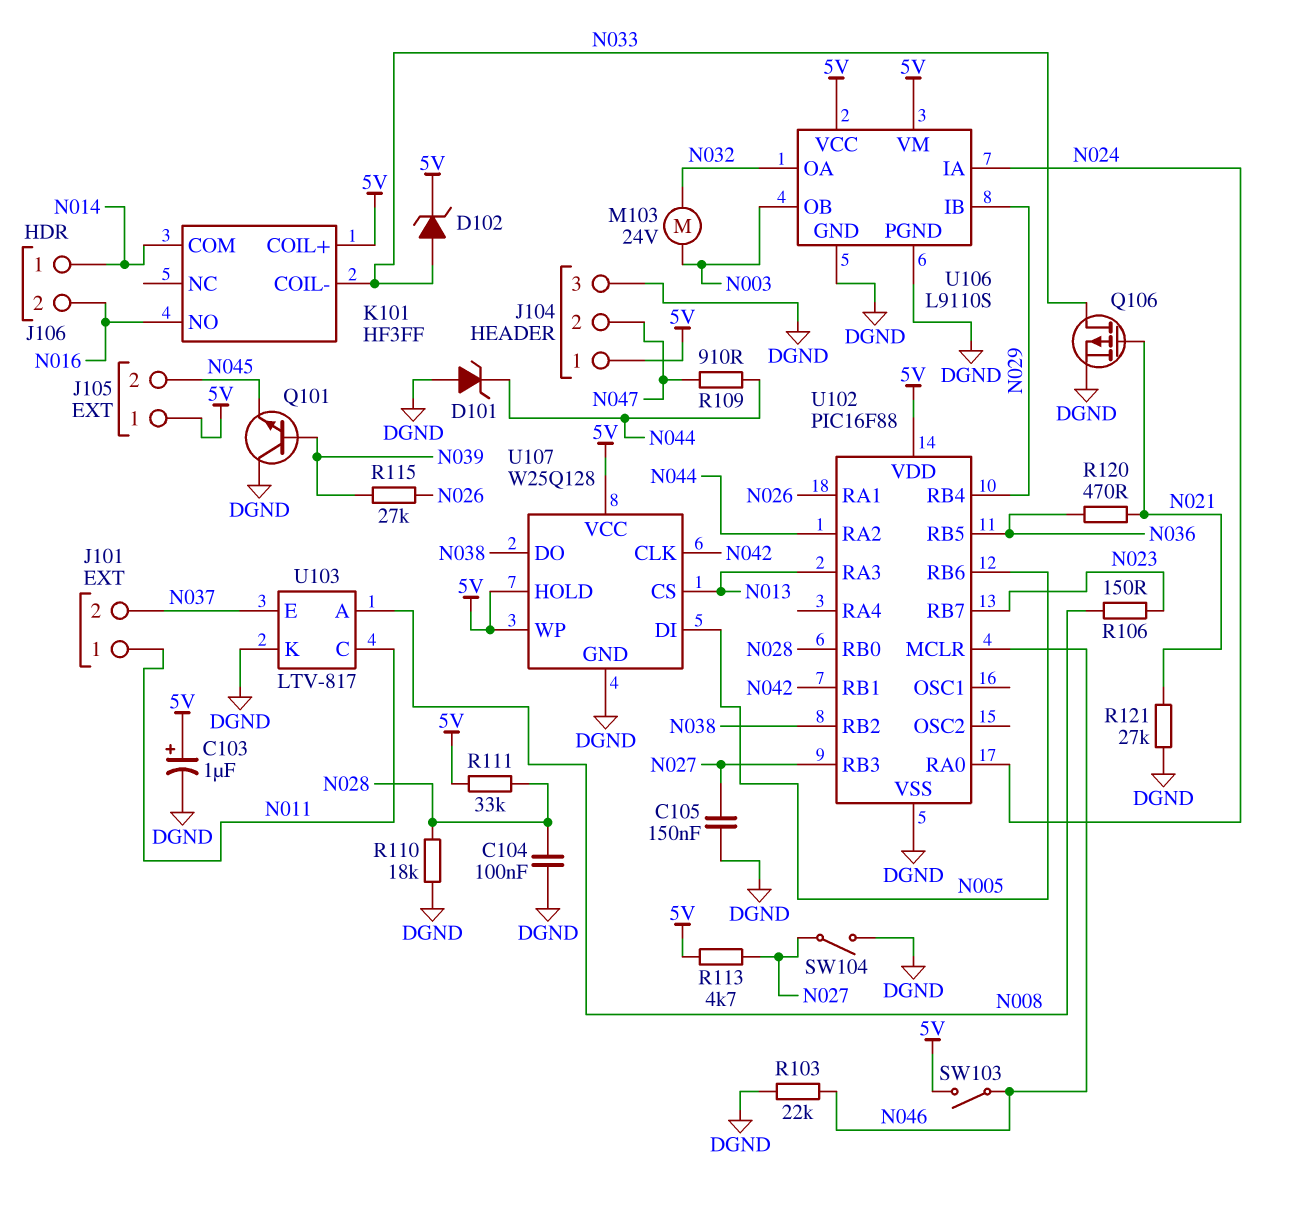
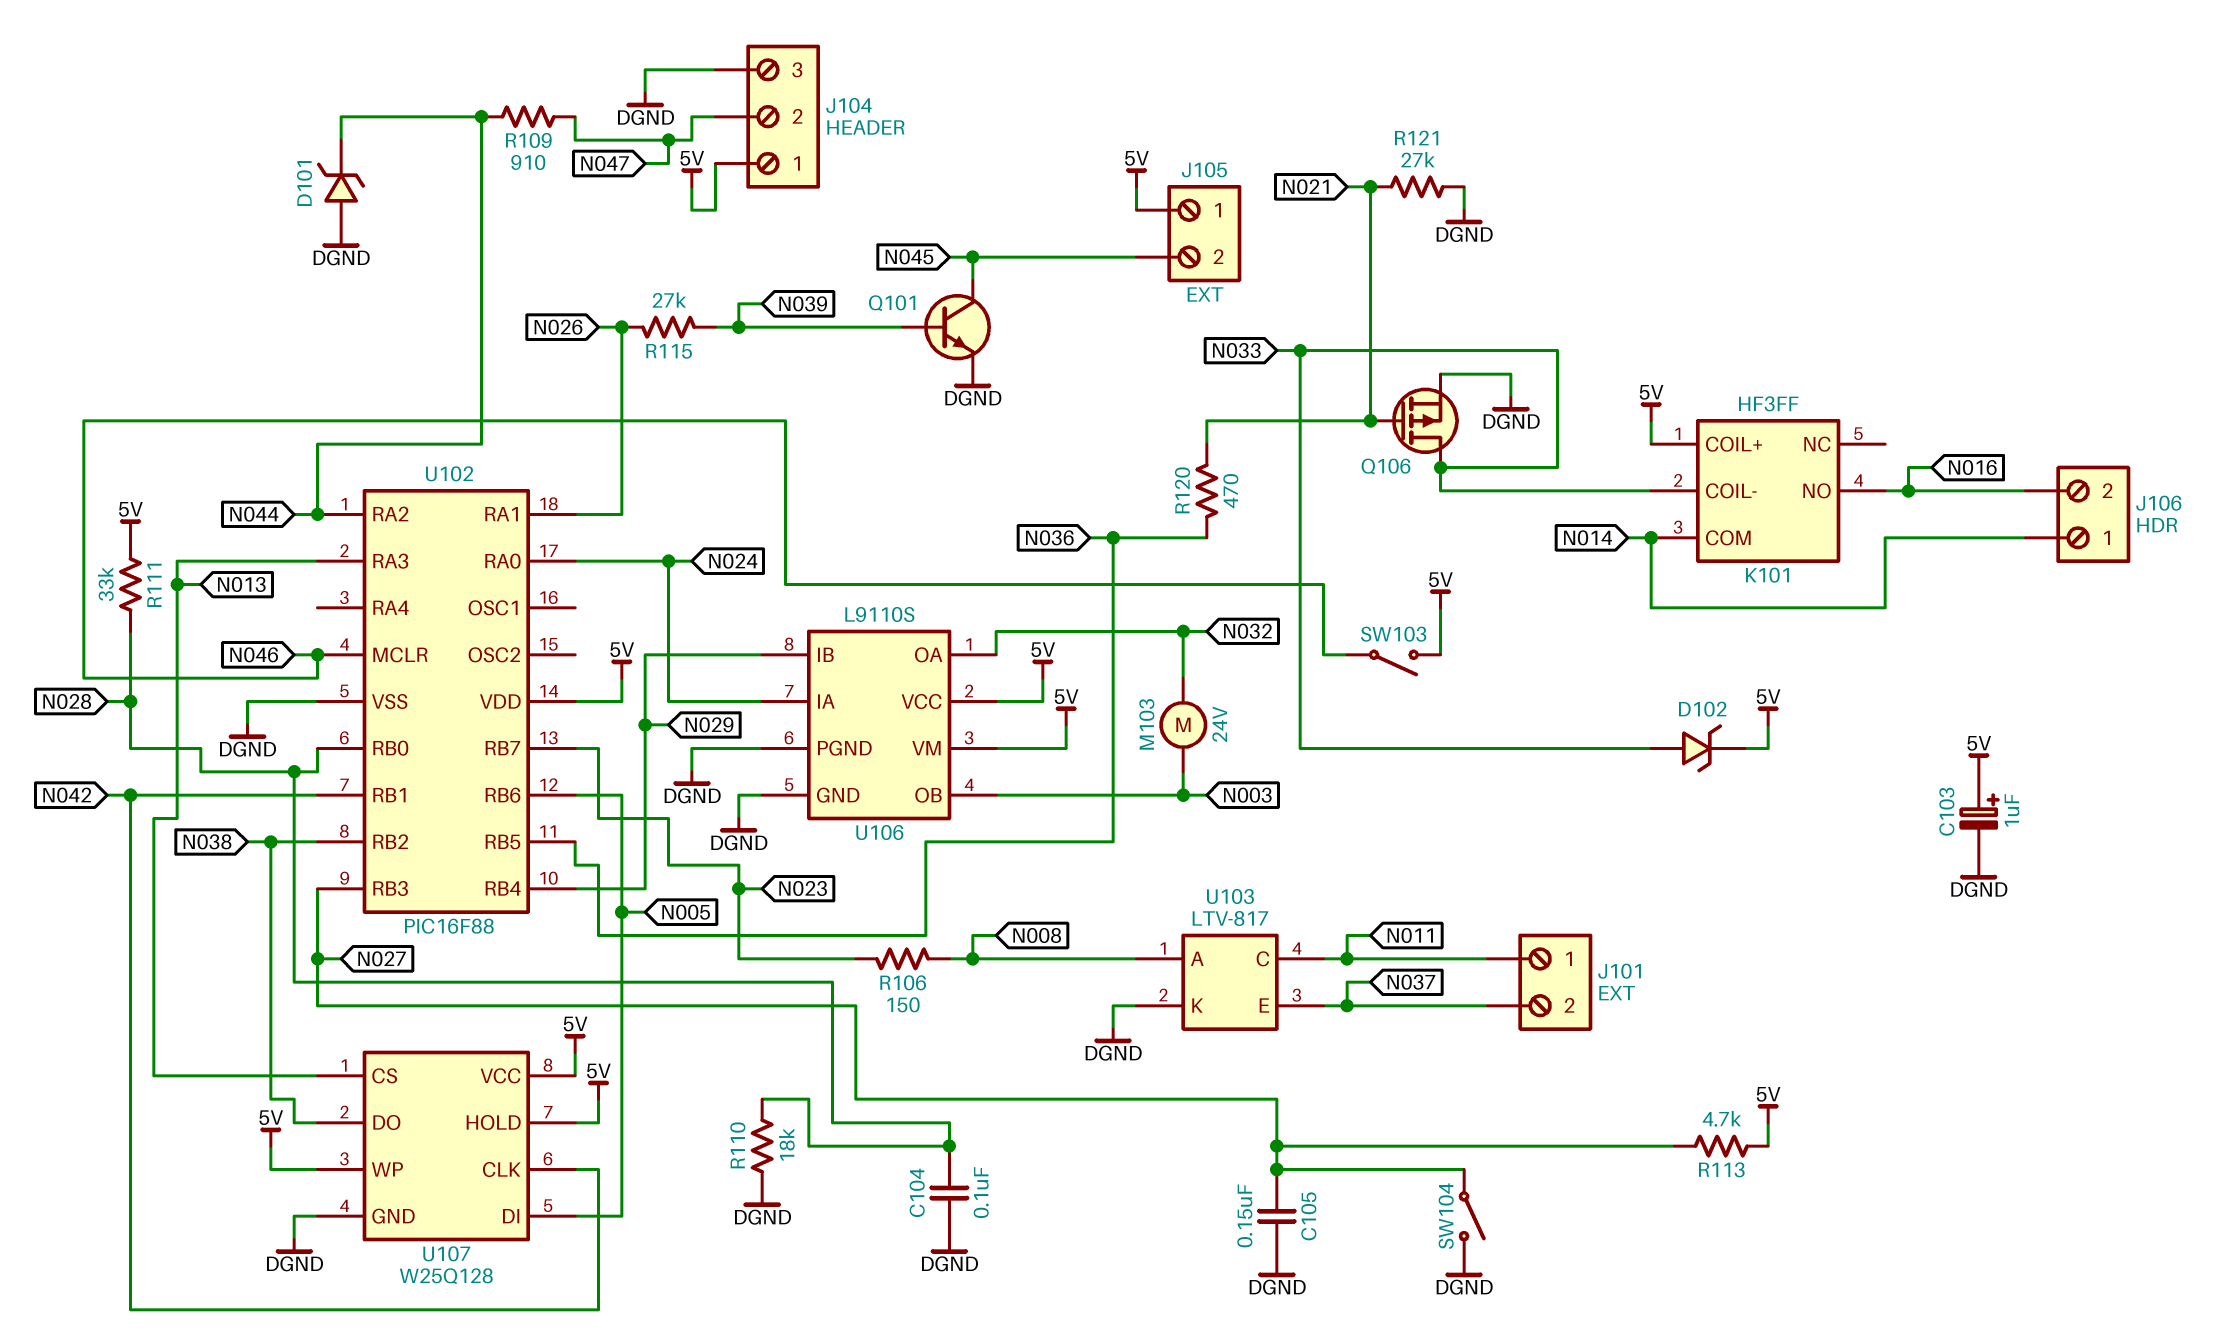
Q101: NPN (B N039, C DGND, E N045) -> NPN (B N039, C N045, E DGND)
R103: 22k (DGND, N046) -> none

